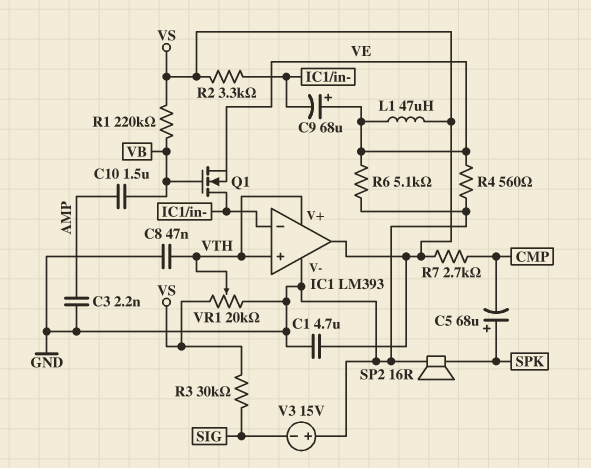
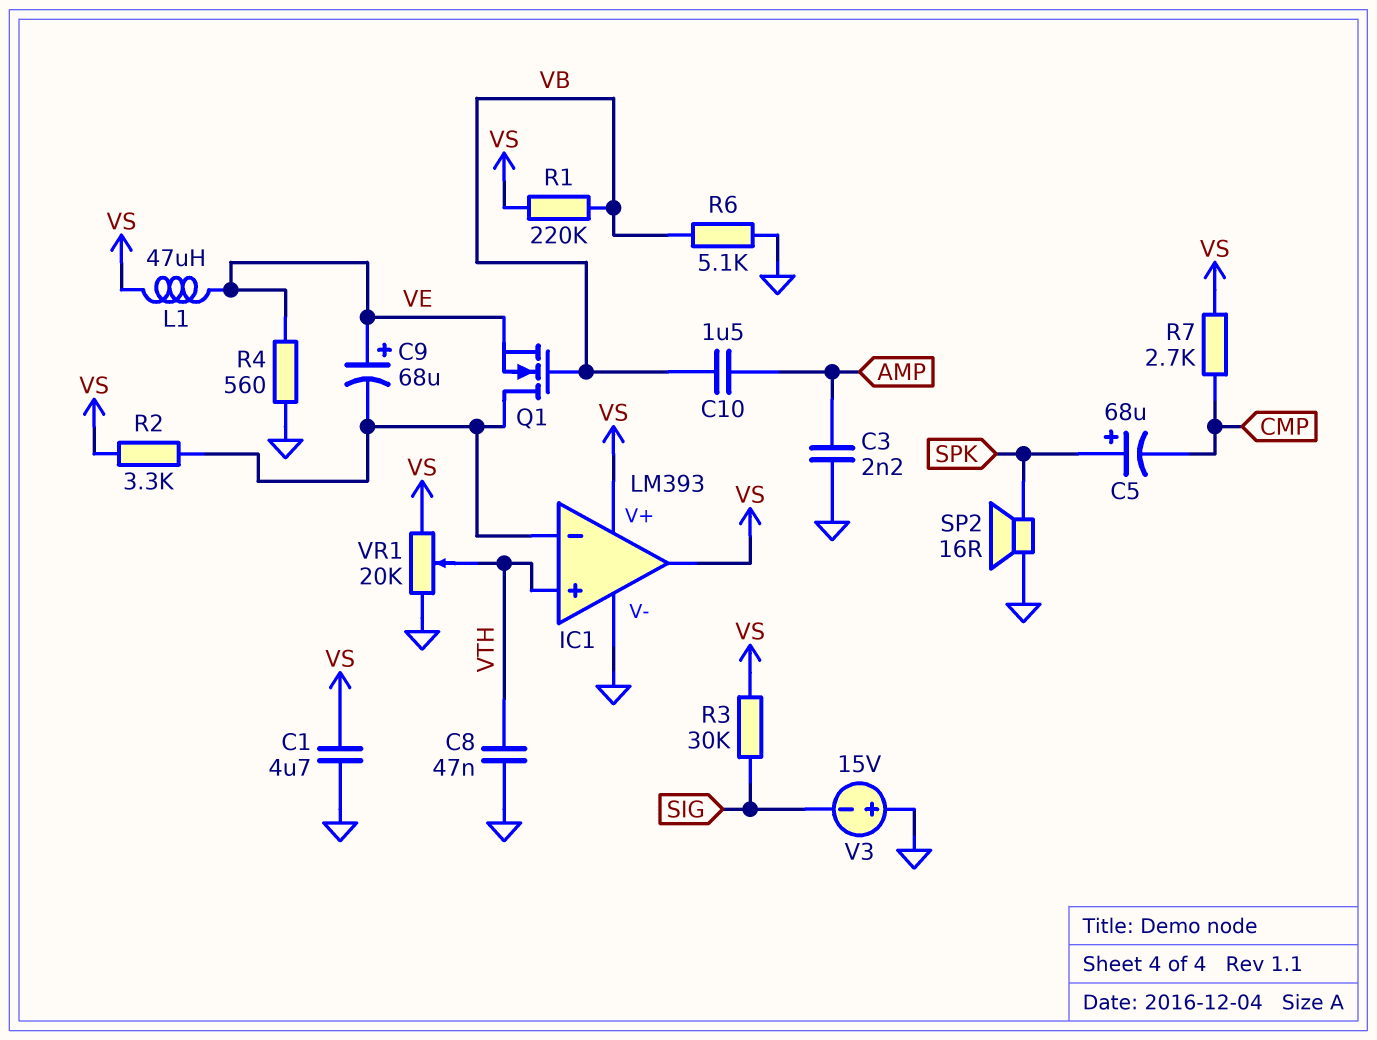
IC1 pin V+: VTH -> VS
R6: 5.1k (GND, VE) -> 5.1k (GND, VB)

